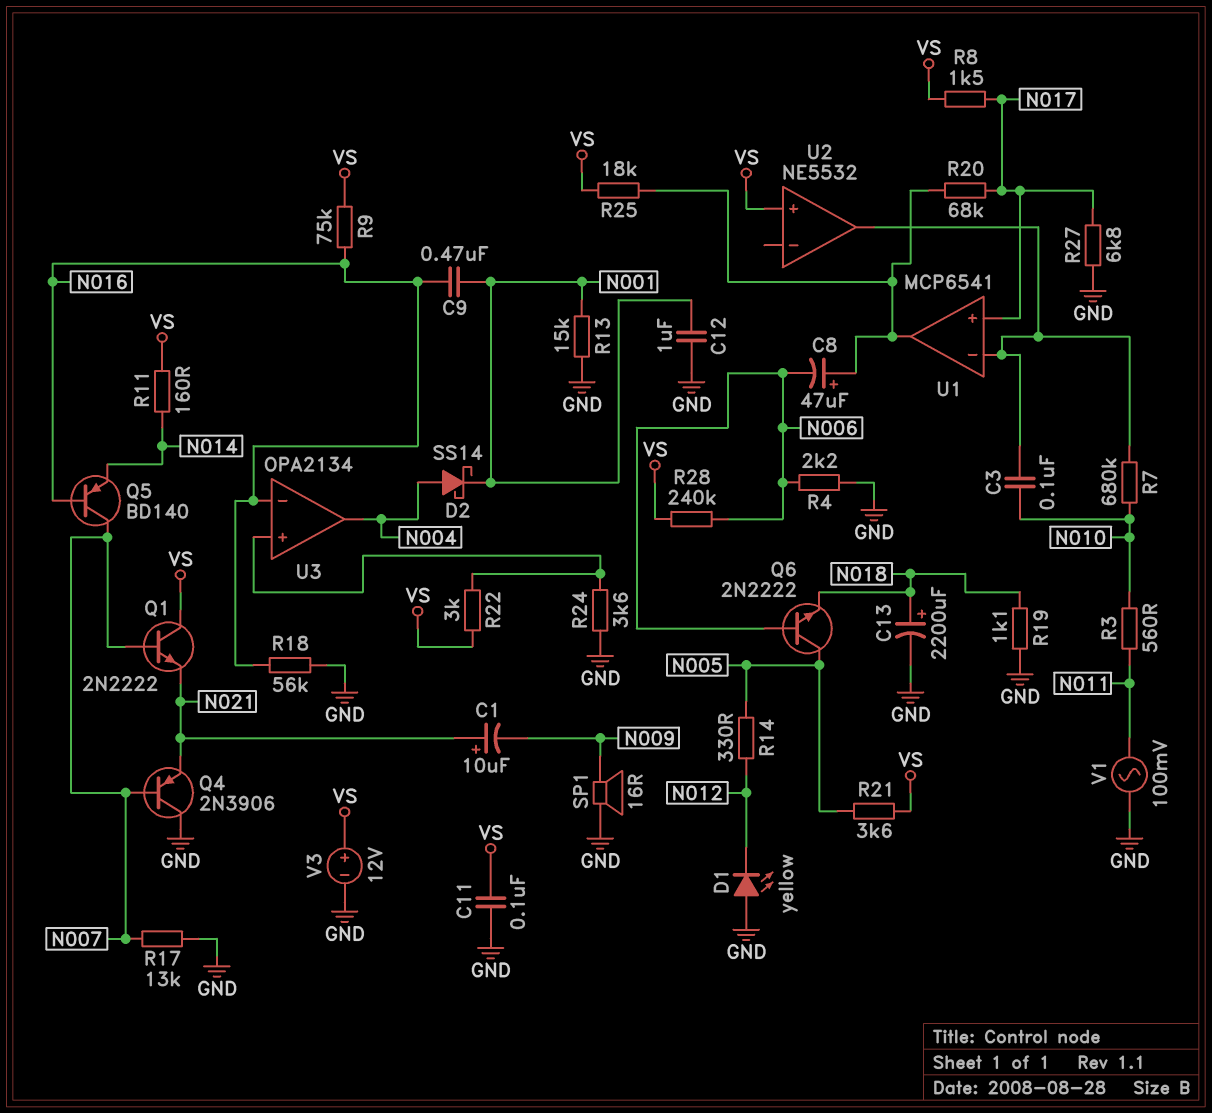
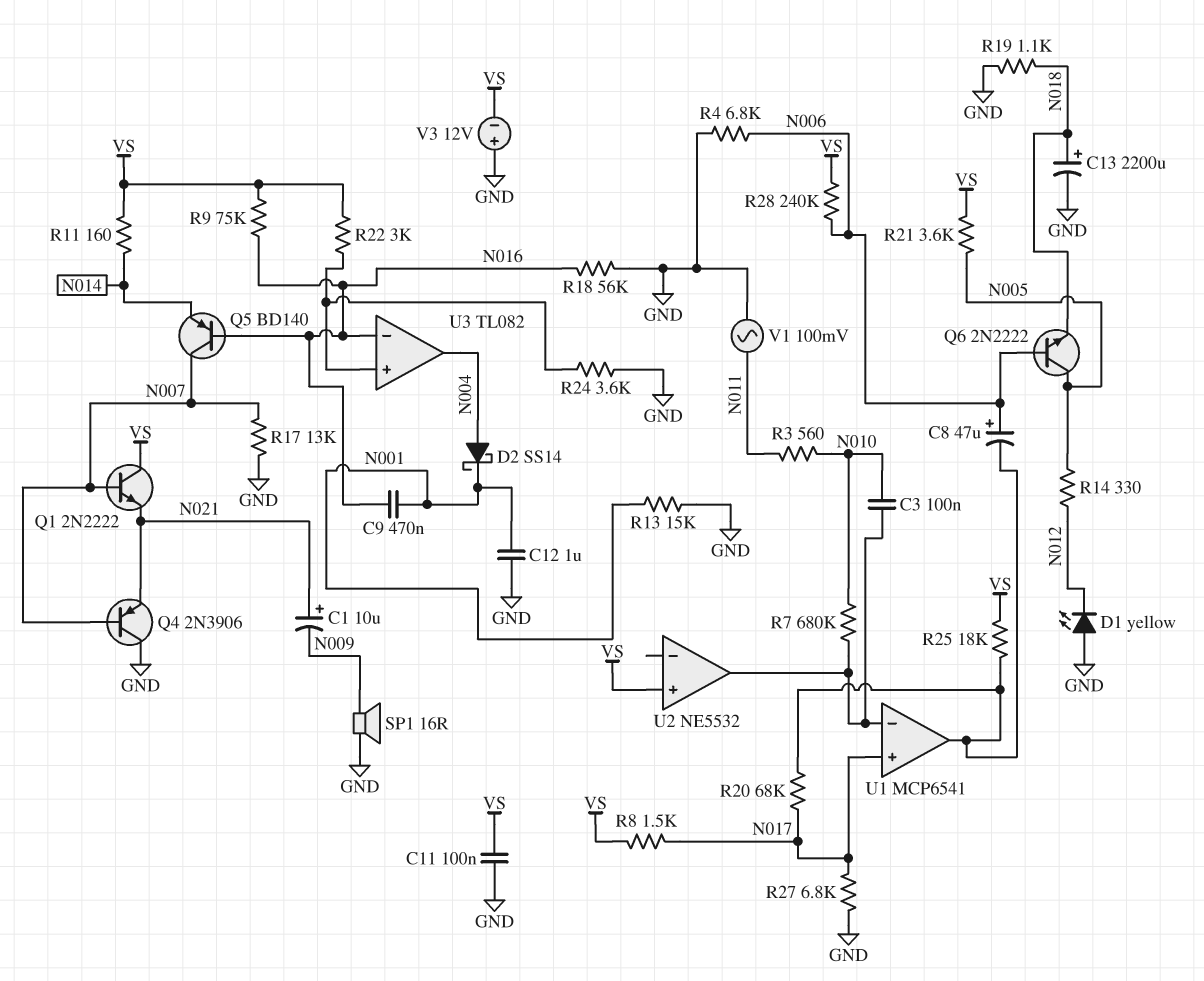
C8: 47uF (plus U1/out, minus N006) -> 47uF (plus N006, minus U1/out)
R4: 2.2k (GND, N006) -> 6.8k (GND, N006)
U3: OPA2134 -> TL082
V3: 12V (plus VS, minus GND) -> 12V (plus GND, minus VS)

